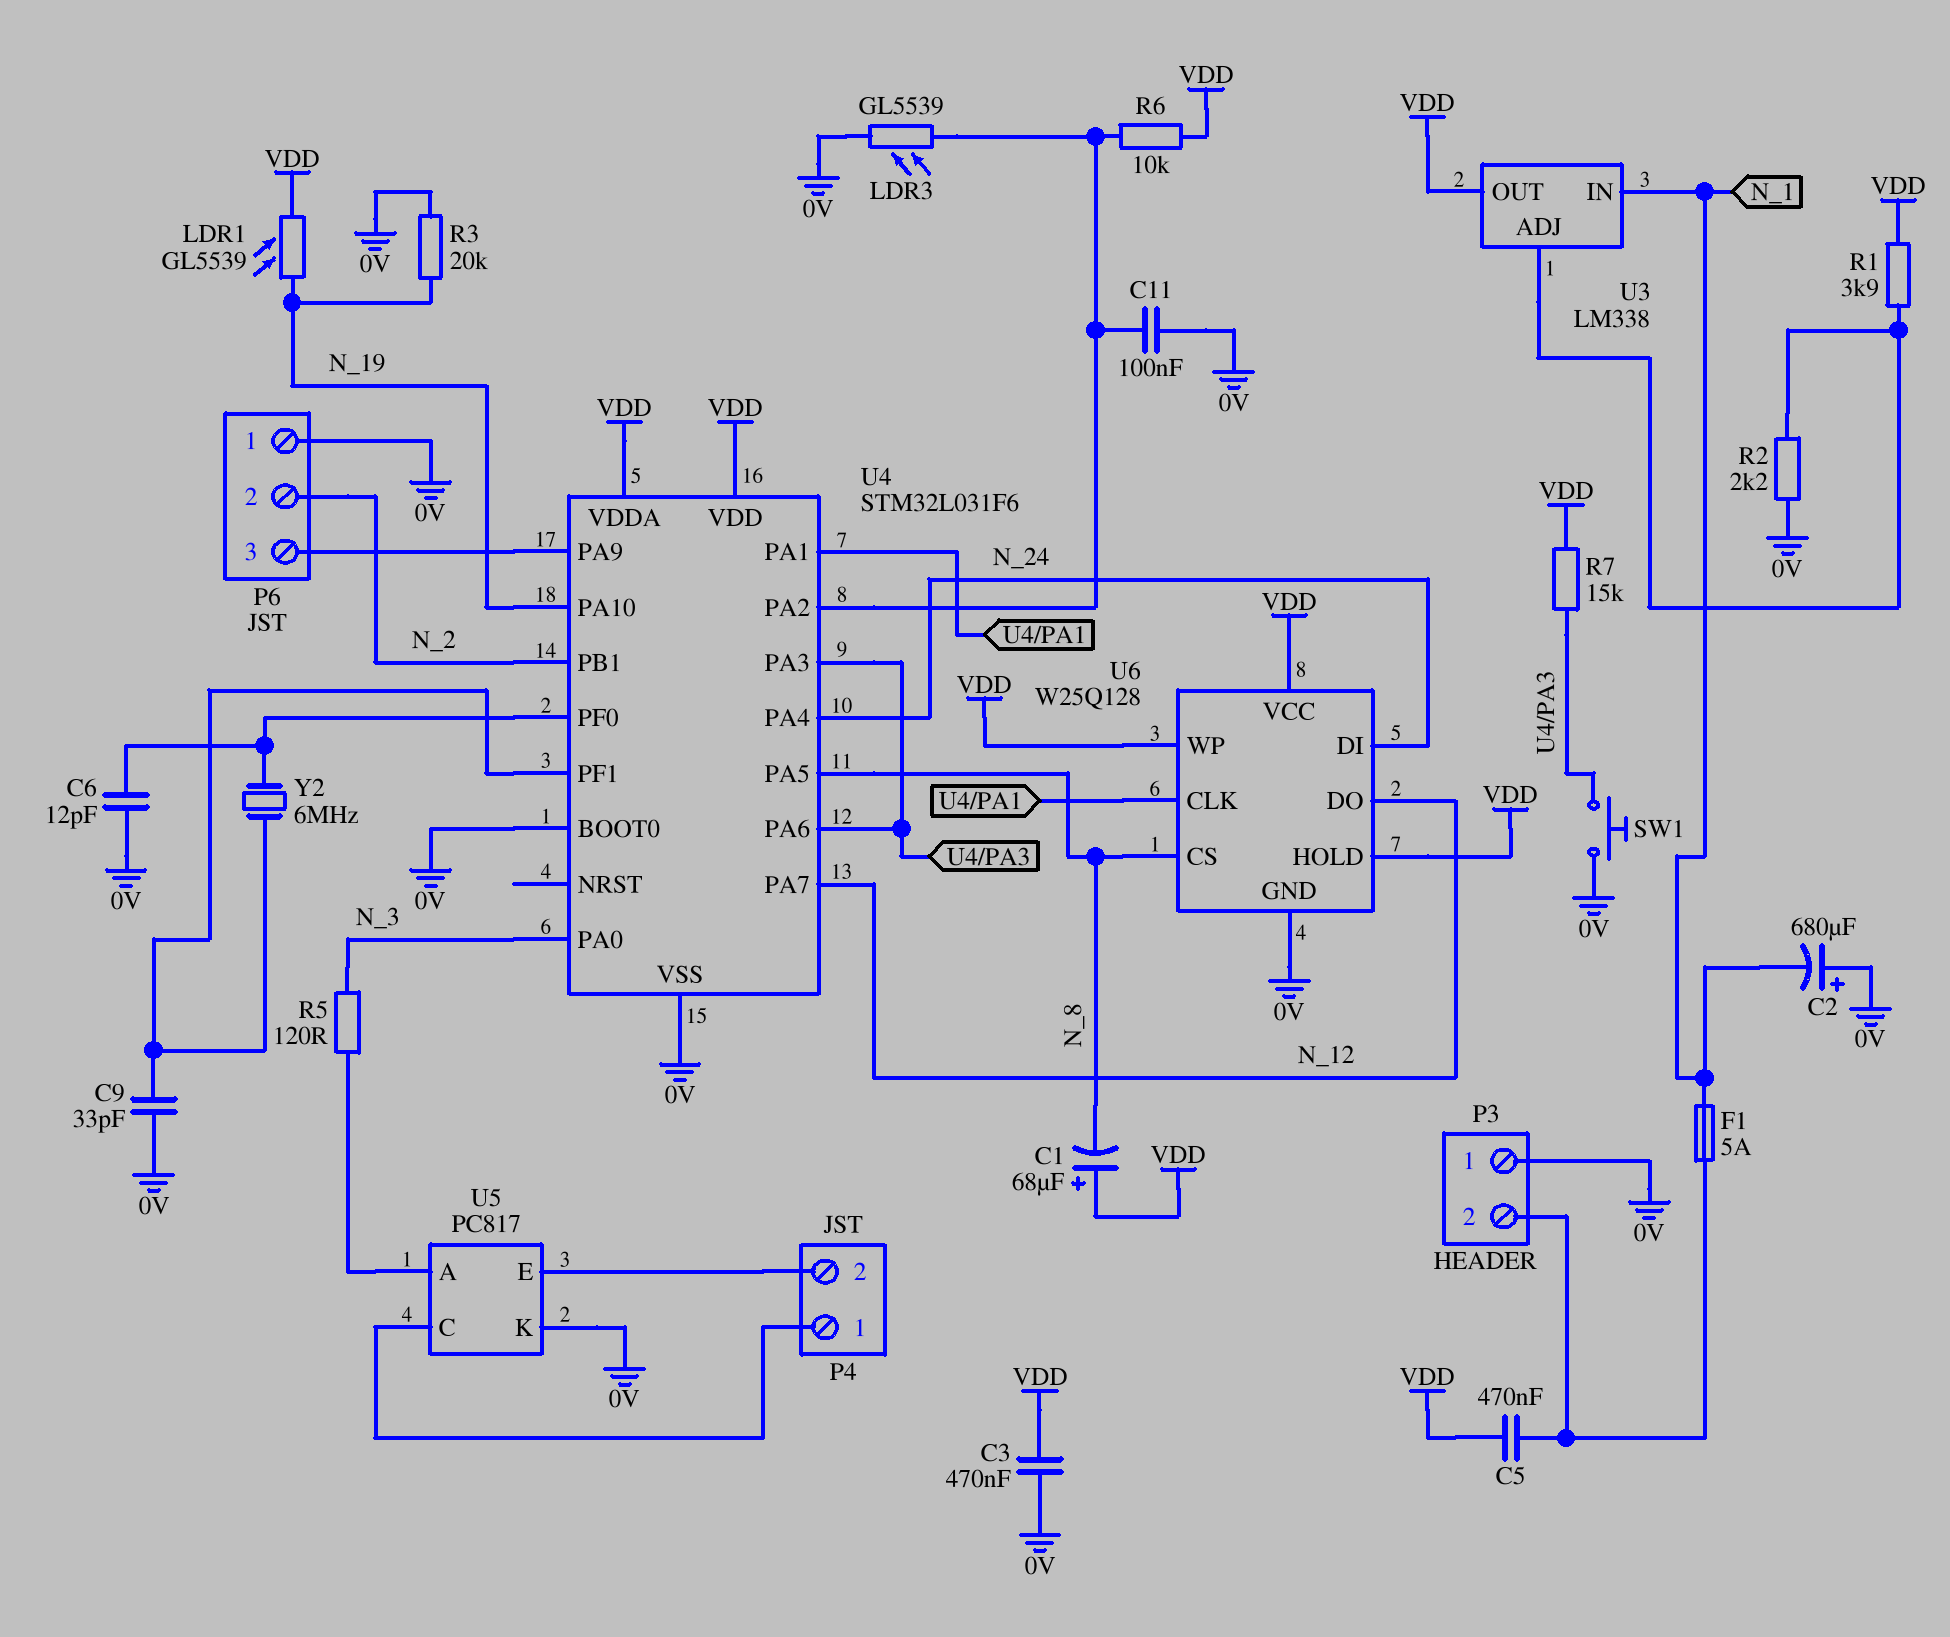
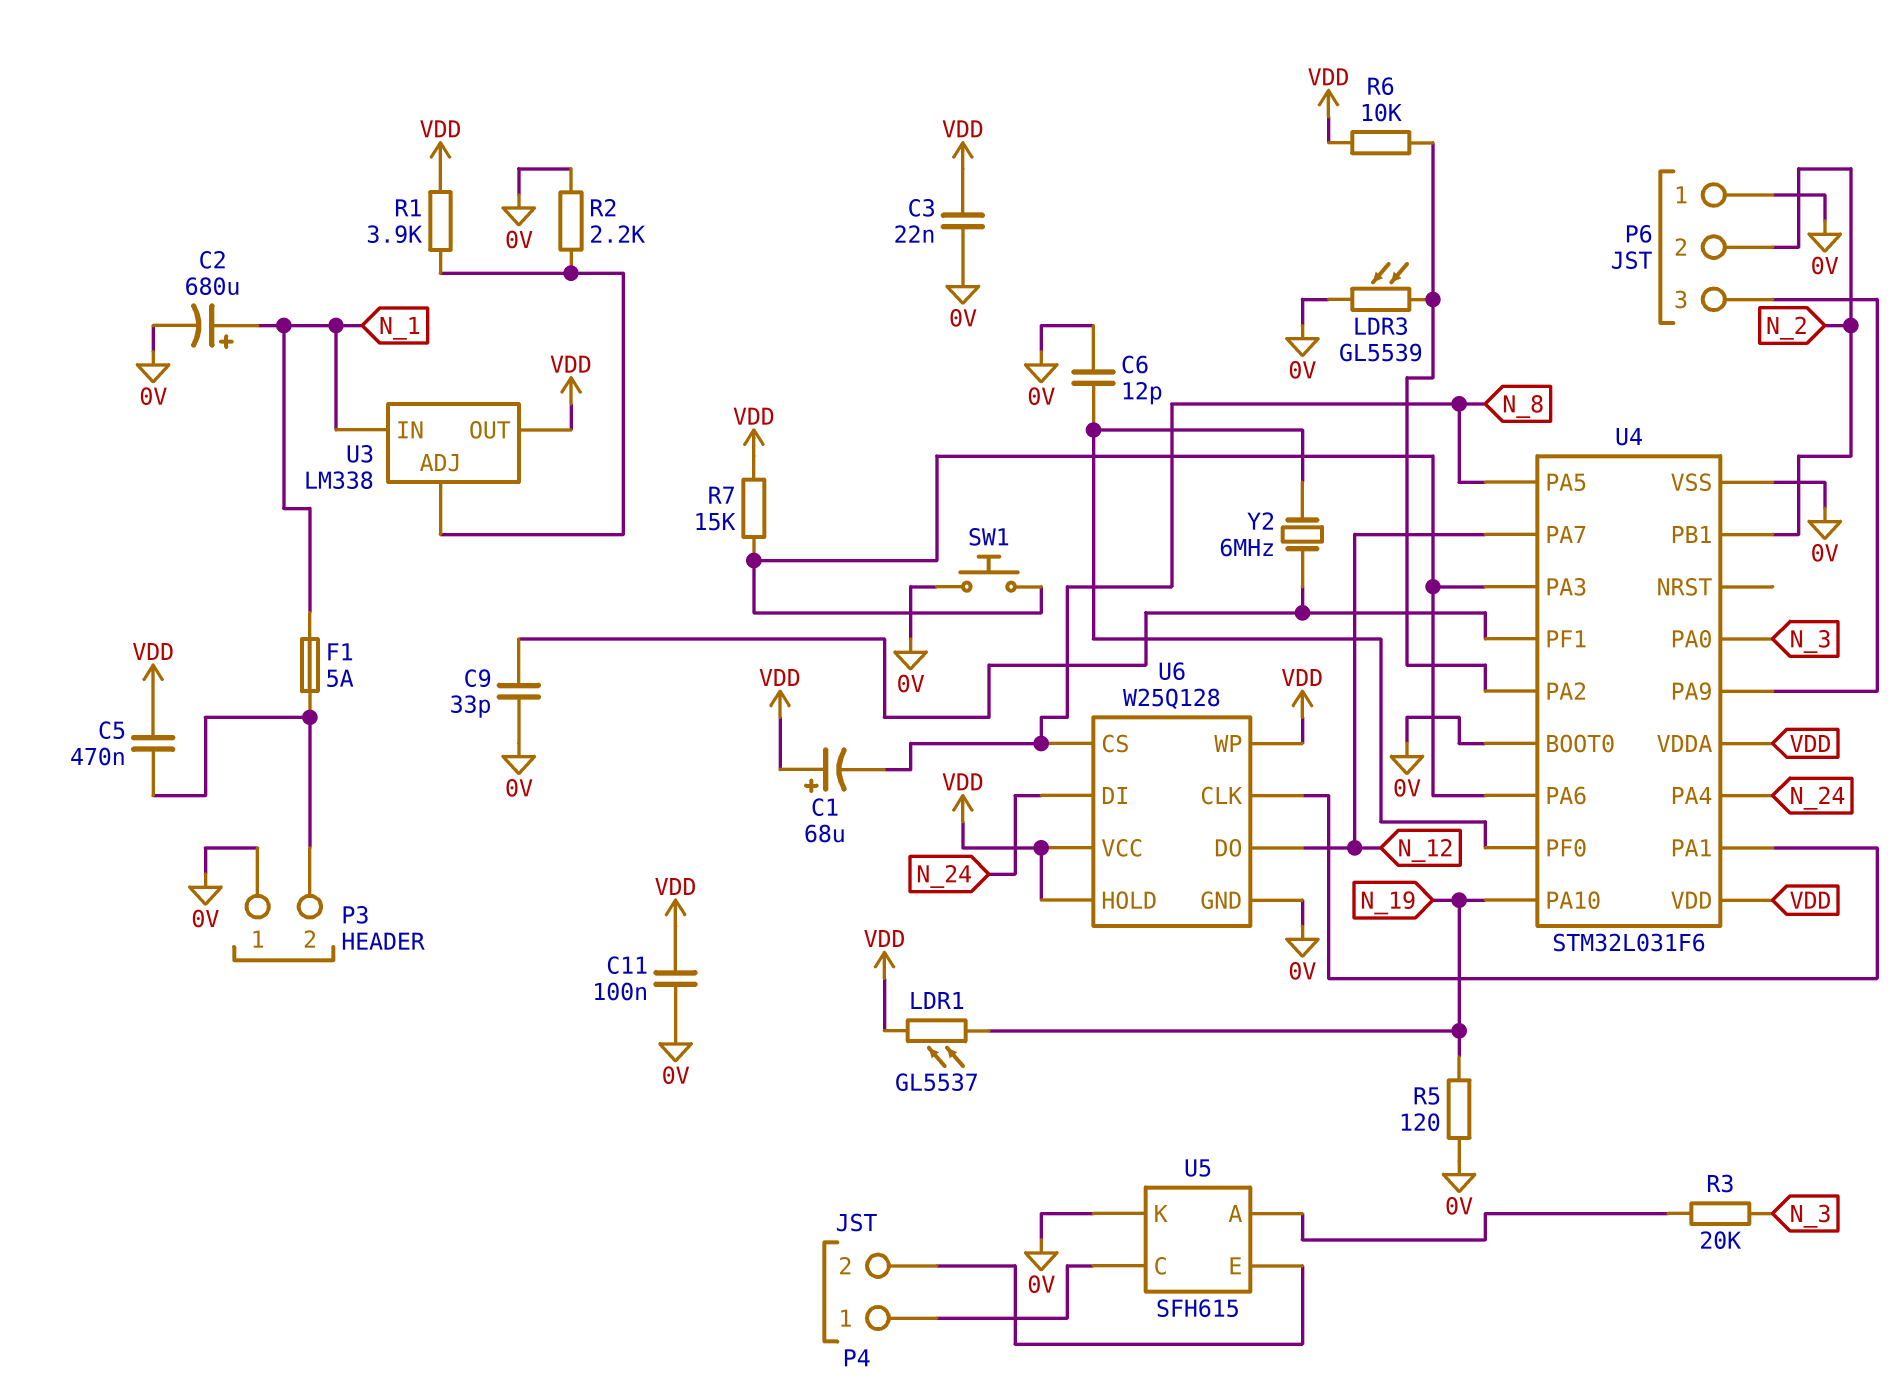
C2: 680uF (plus 0V, minus N_1) -> 680uF (plus N_1, minus 0V)
C3: 470nF (0V, VDD) -> 22nF (0V, VDD)
C11: 100nF (0V, U4/PA2) -> 100nF (0V, VDD)
LDR1: GL5539 (N_19, VDD) -> GL5537 (N_19, VDD)
R3: 20k (0V, N_19) -> 20k (N_3, U5/A)
R5: 120 (N_3, U5/A) -> 120 (0V, N_19)
U5: PC817 -> SFH615

